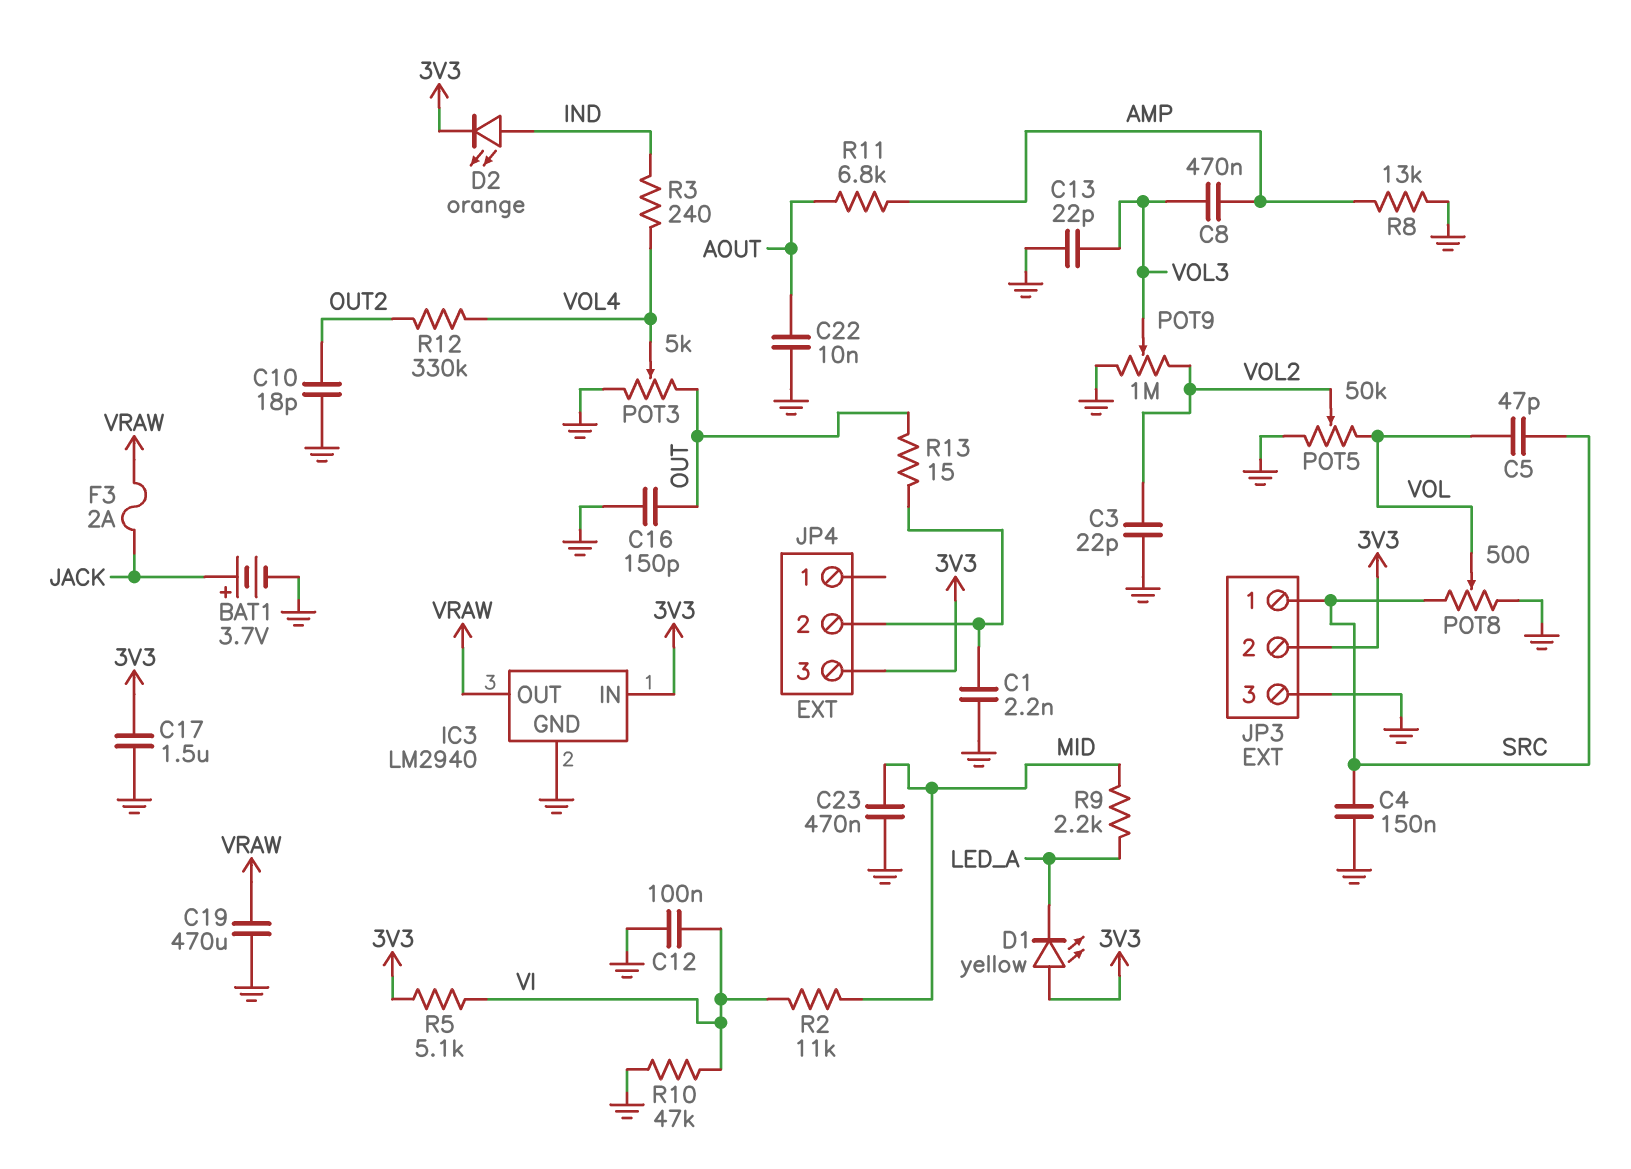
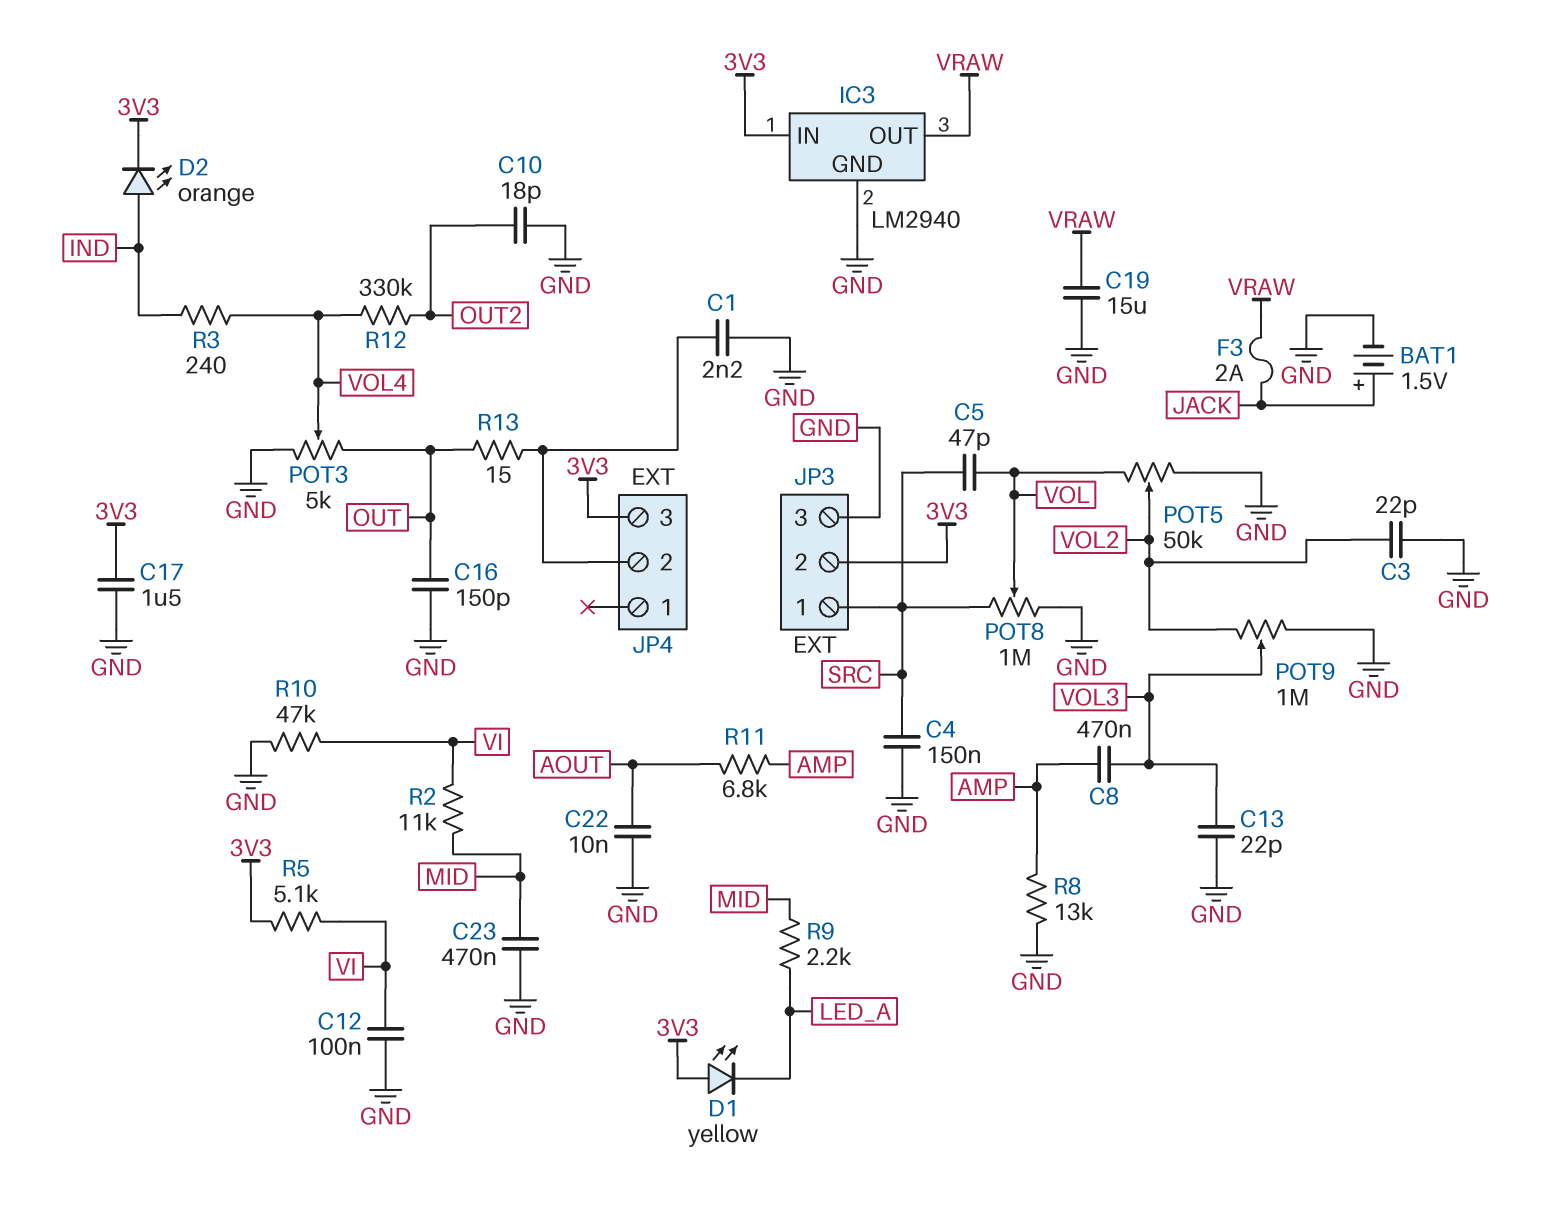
BAT1: 3.7V (plus JACK, minus GND) -> 1.5V (plus JACK, minus GND)
C19: 470uF (GND, VRAW) -> 15uF (GND, VRAW)
POT8: 500 (GND, SRC, wiper VOL) -> 1M (GND, SRC, wiper VOL)

